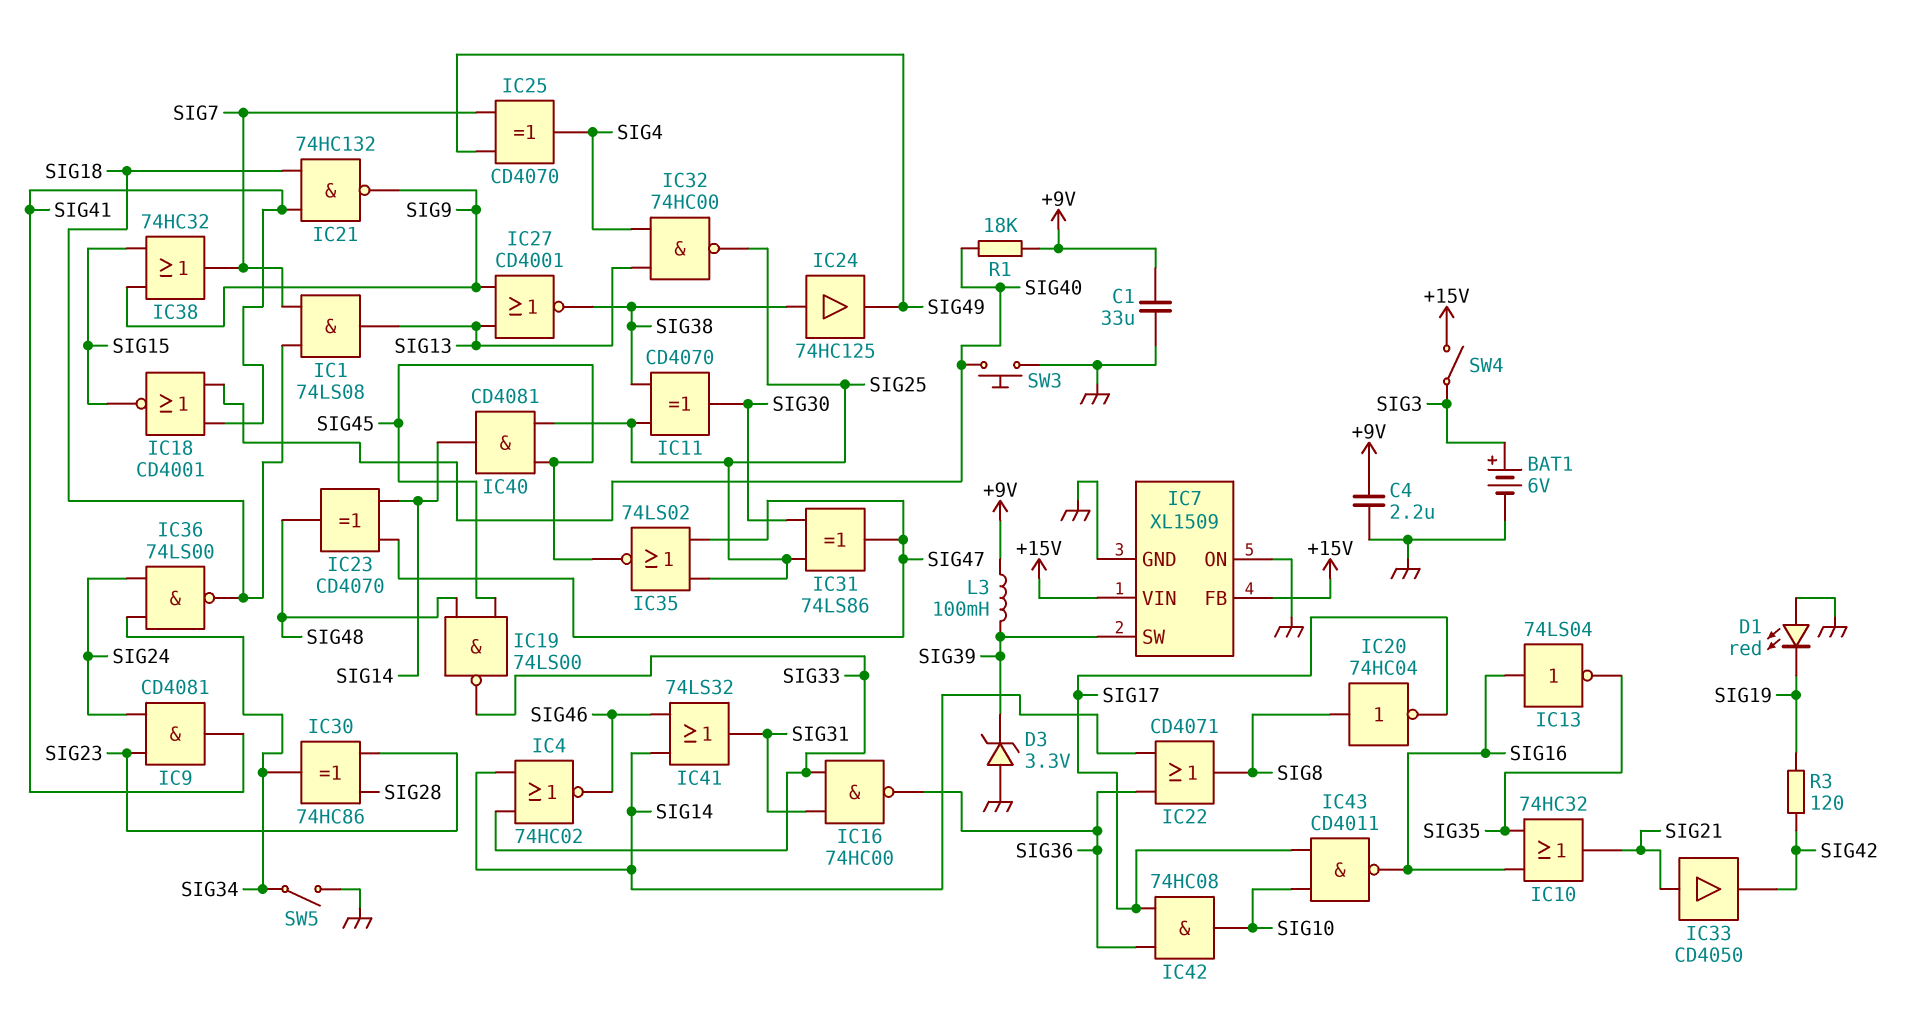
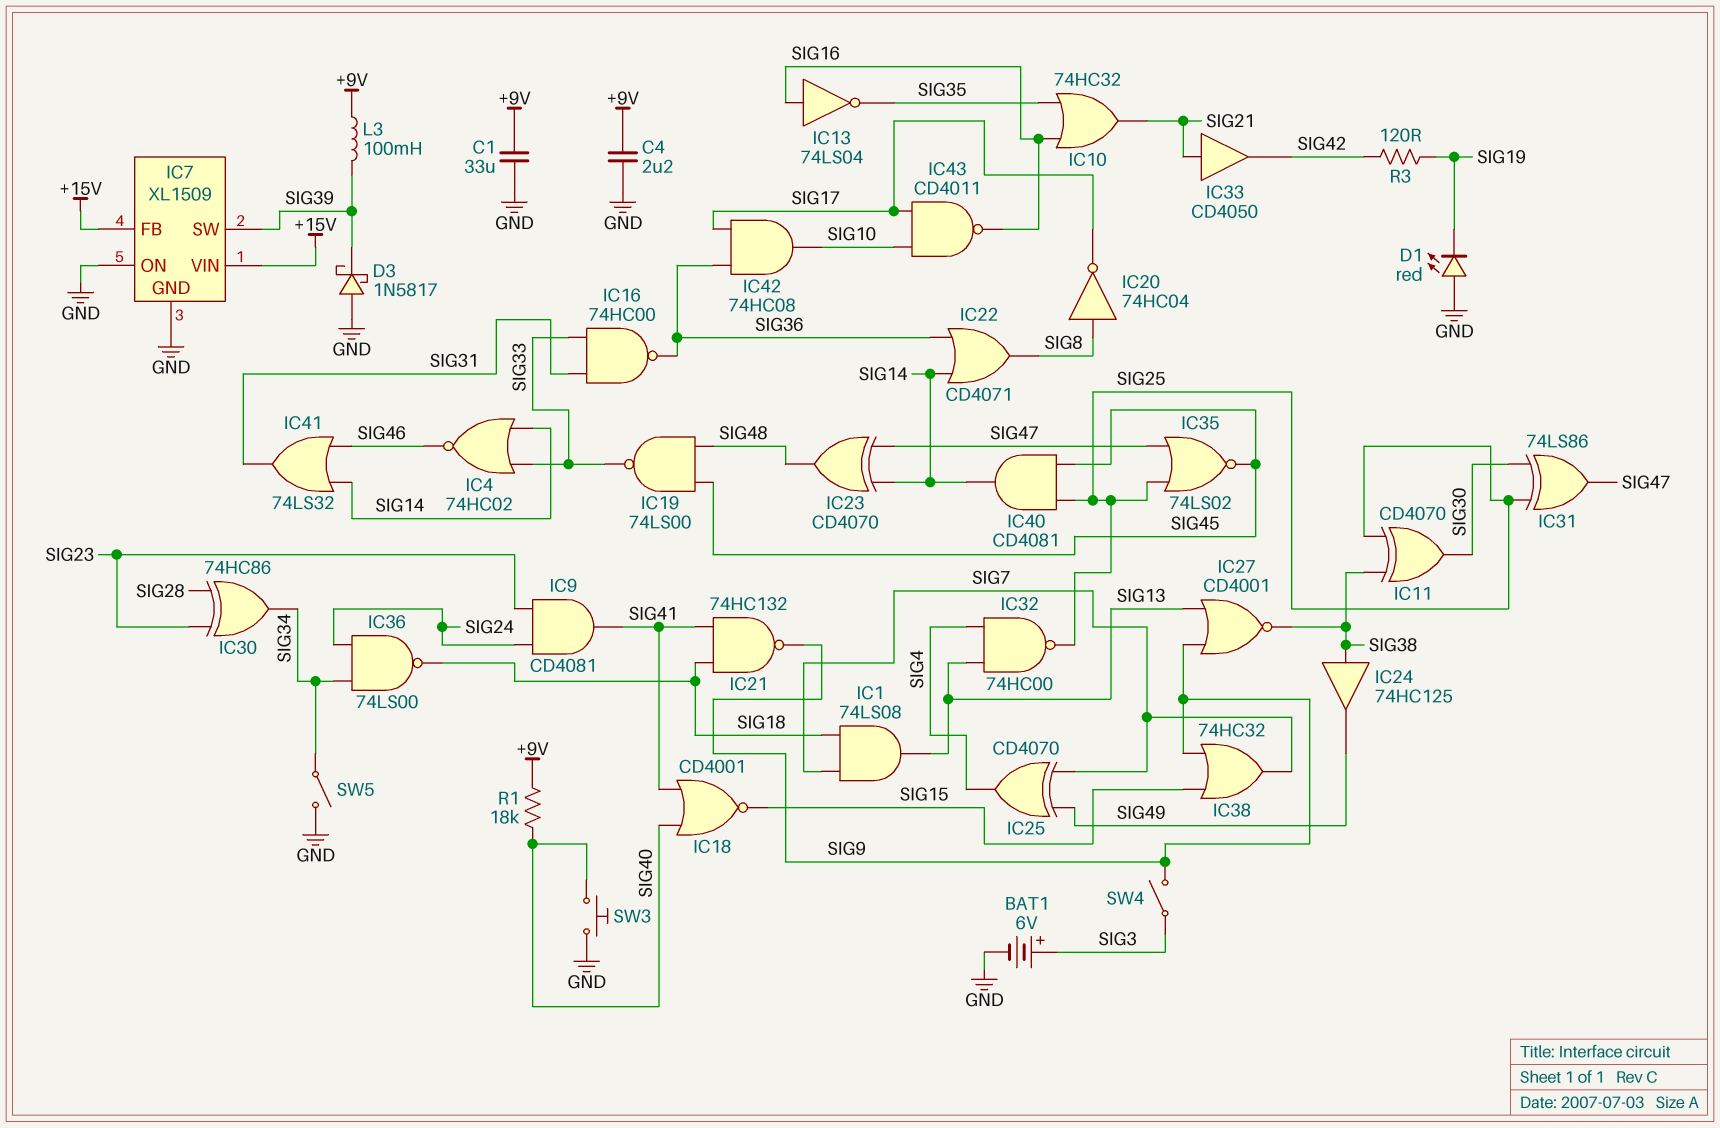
D3: zener 3.3V (A GND, K SIG39) -> schottky 1N5817 (A GND, K SIG39)
SW4: switch (+15V, SIG3) -> switch (SIG3, SIG9)

